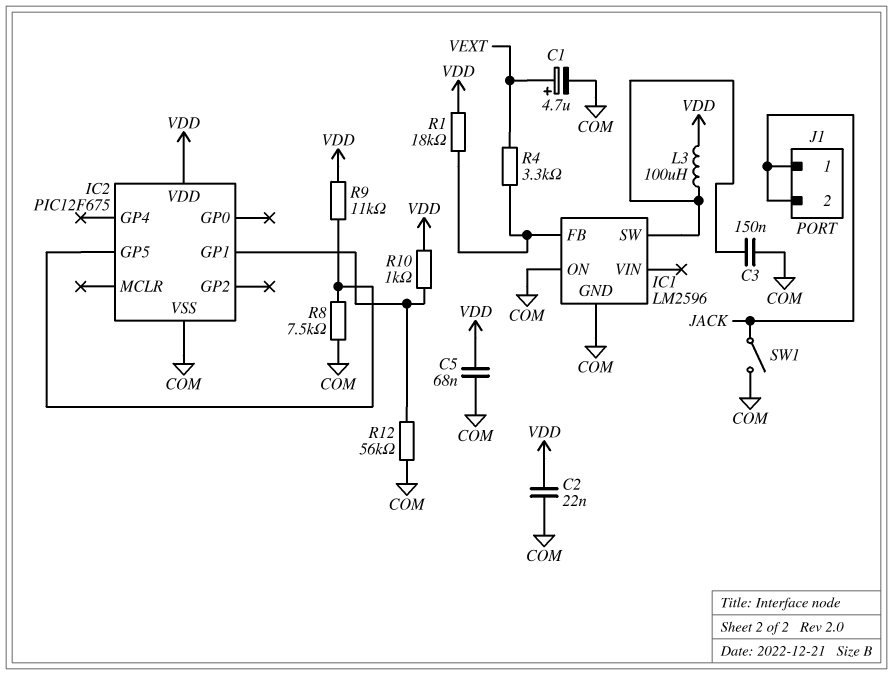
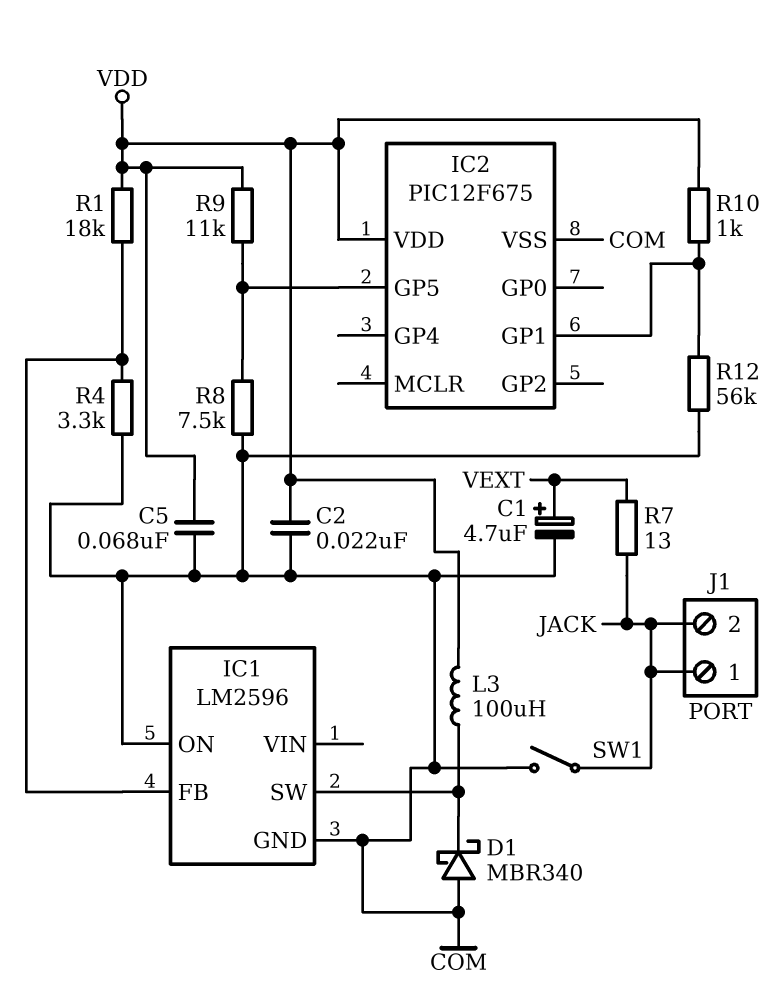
C3: 150nF (COM, IC1/SW) -> none
D1: none -> schottky MBR340 (A COM, K IC1/SW)
R4: 3.3k (IC1/FB, VEXT) -> 3.3k (COM, IC1/FB)
R7: none -> 13 (JACK, VEXT)

